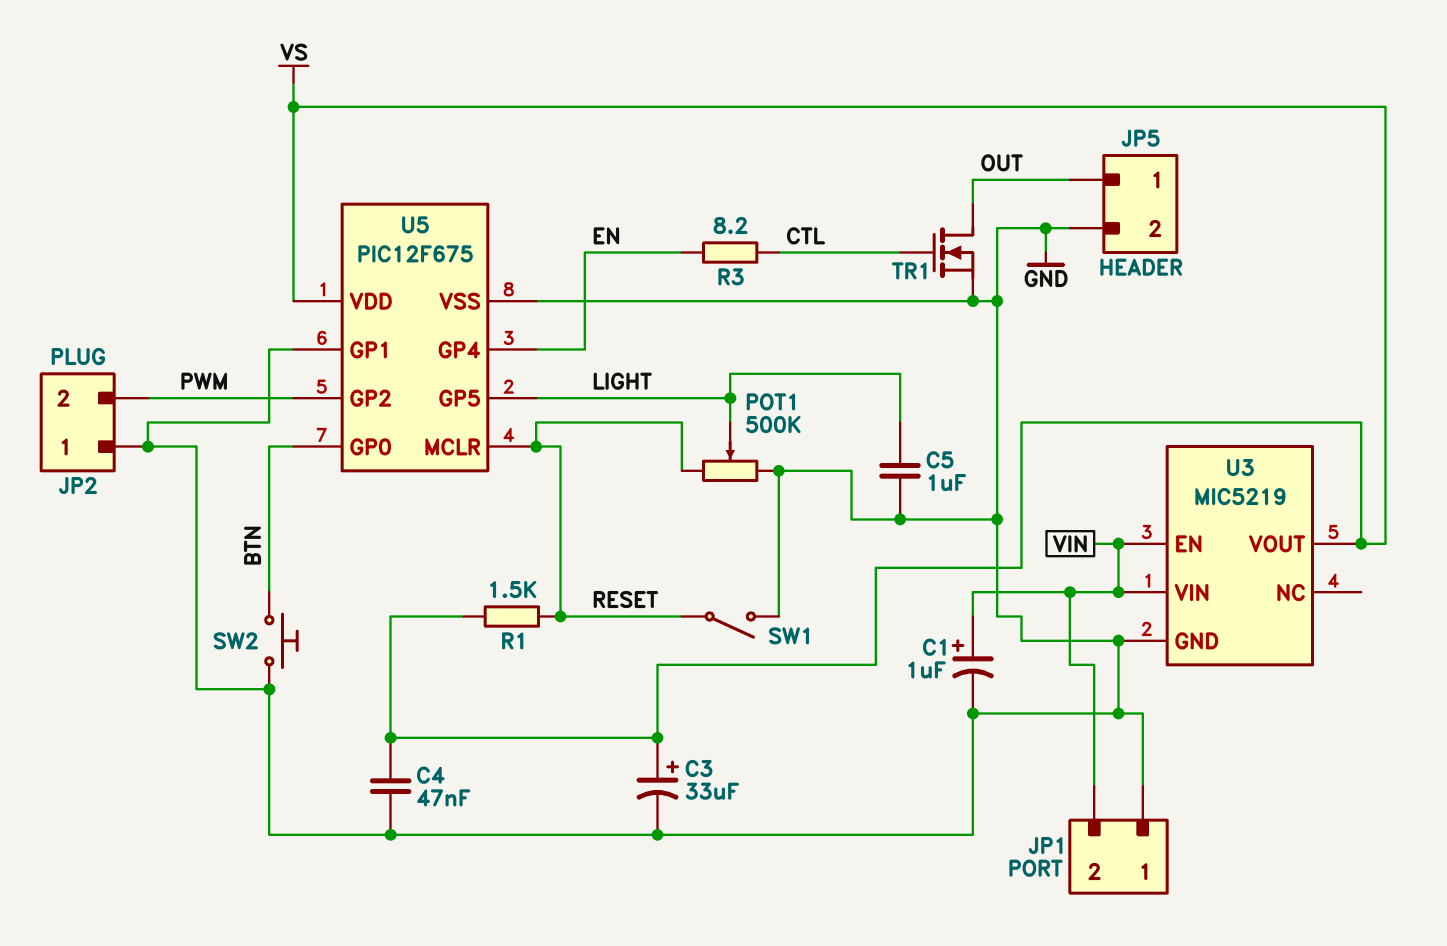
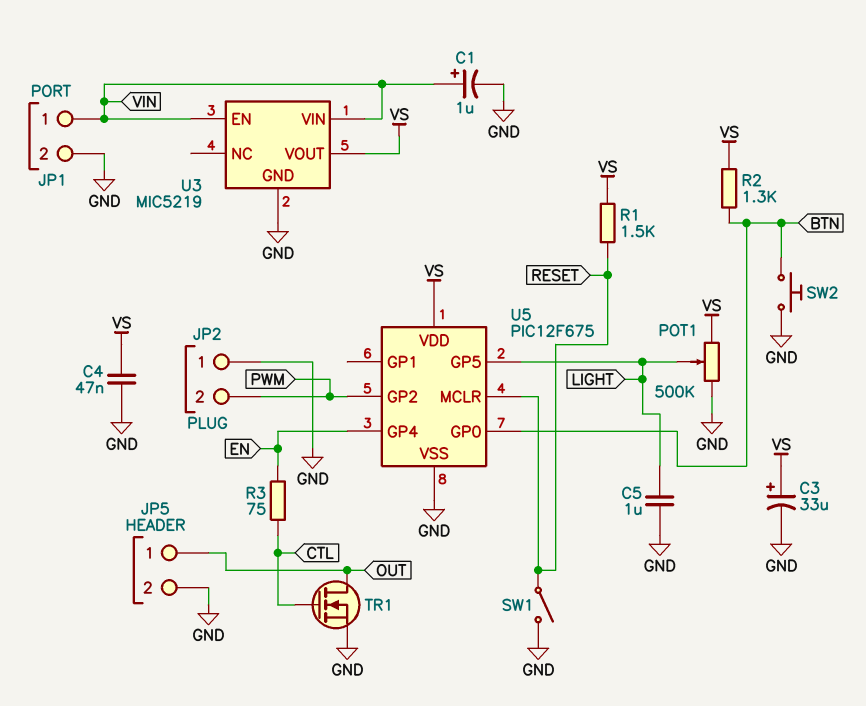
JP1 pin 1: GND -> VIN
JP1 pin 2: VIN -> GND
POT1: 500k (GND, RESET, wiper LIGHT) -> 500k (GND, VS, wiper LIGHT)
R2: none -> 1.3k (BTN, VS)
R3: 8.2 (CTL, EN) -> 75 (CTL, EN)
U5 pin GP1: GND -> none

